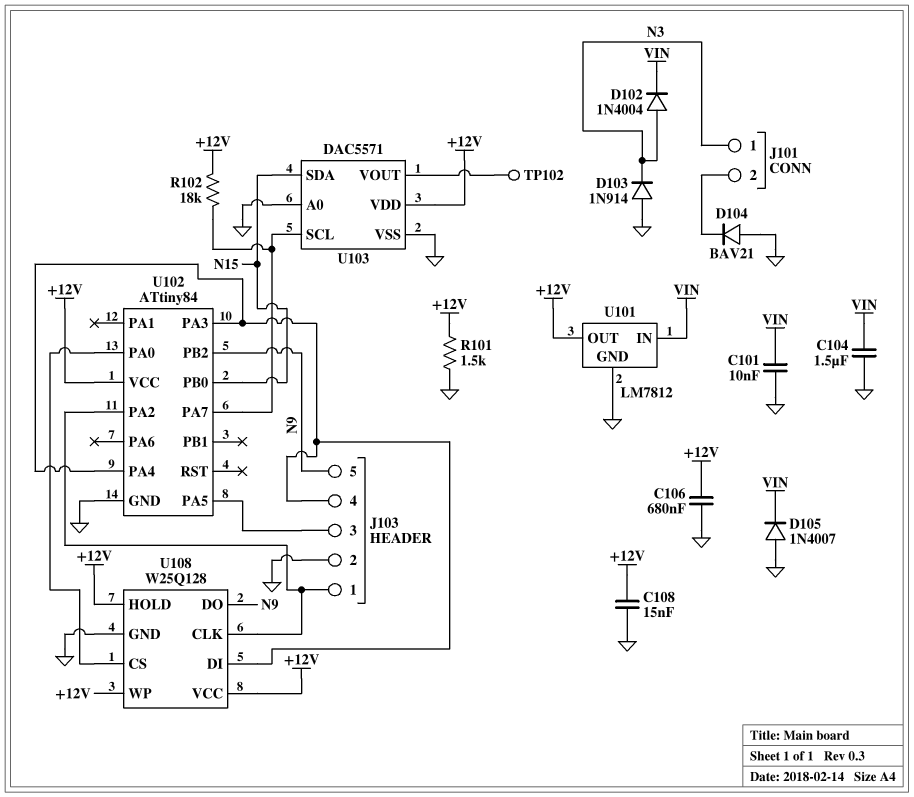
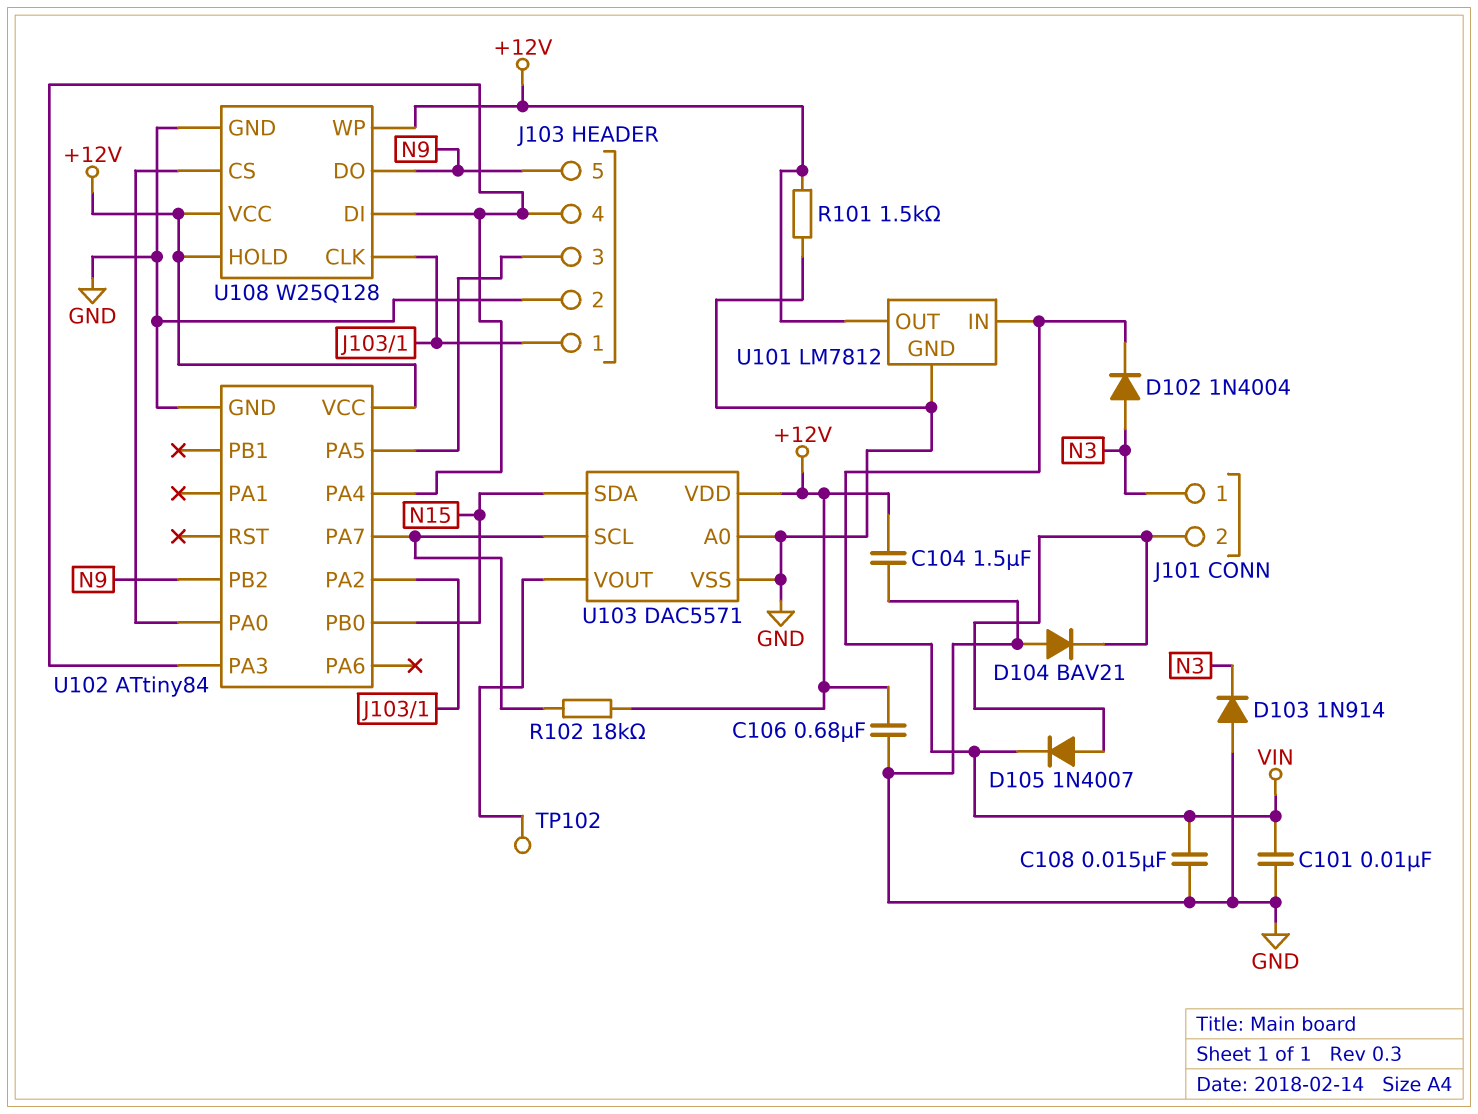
C104: 1.5uF (GND, VIN) -> 1.5uF (+12V, GND)
C108: 15nF (+12V, GND) -> 15nF (GND, VIN)
D105: diode 1N4007 (A GND, K VIN) -> diode 1N4007 (A J101/2, K VIN)

